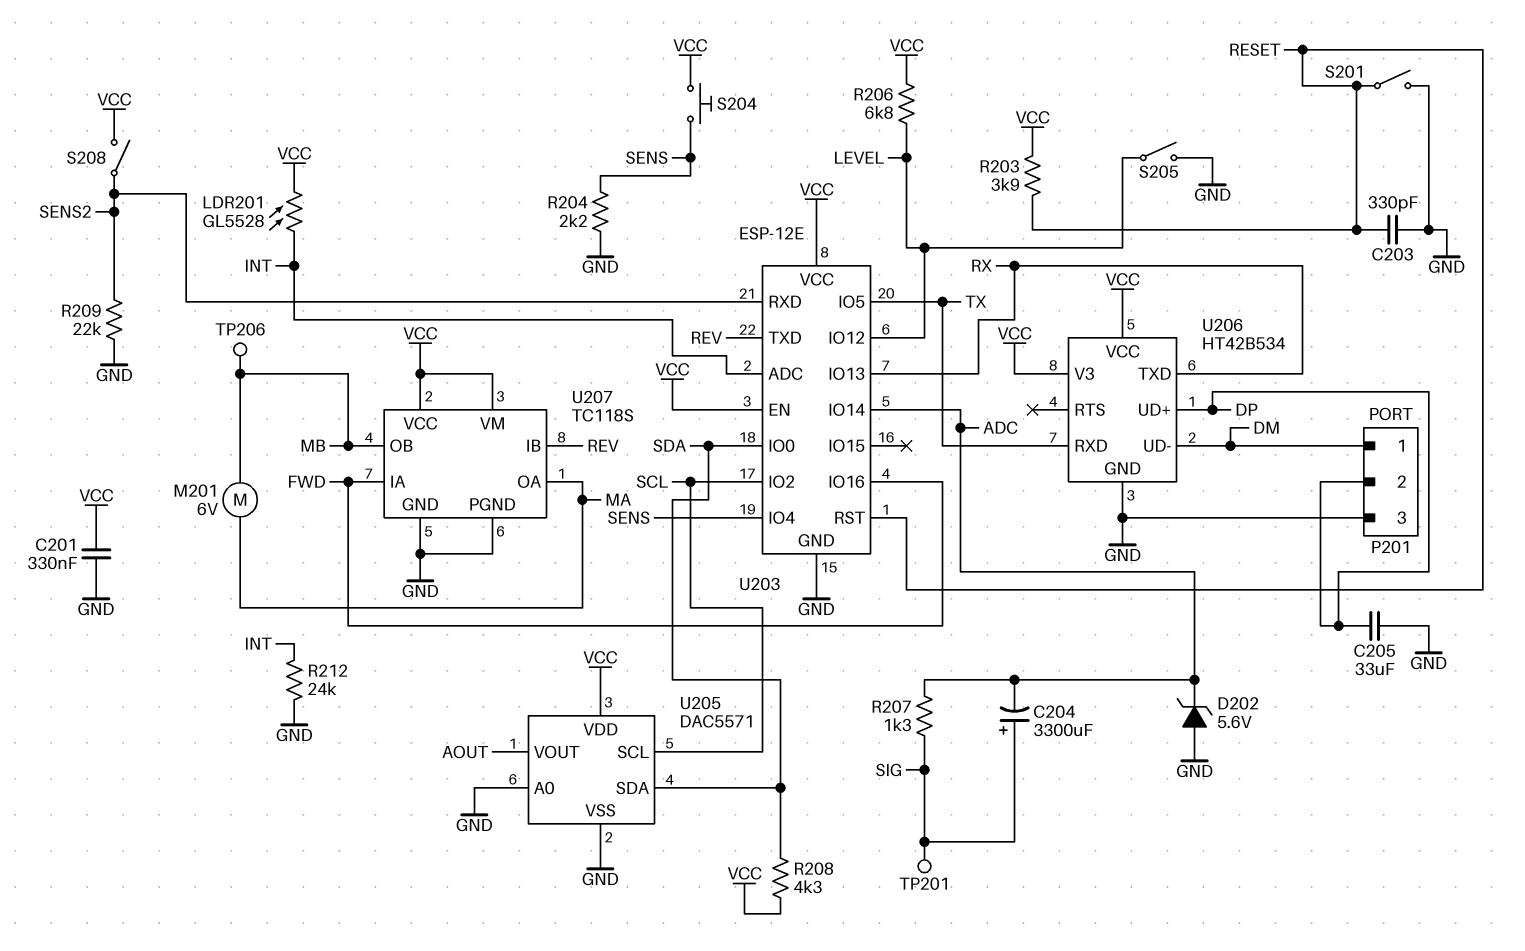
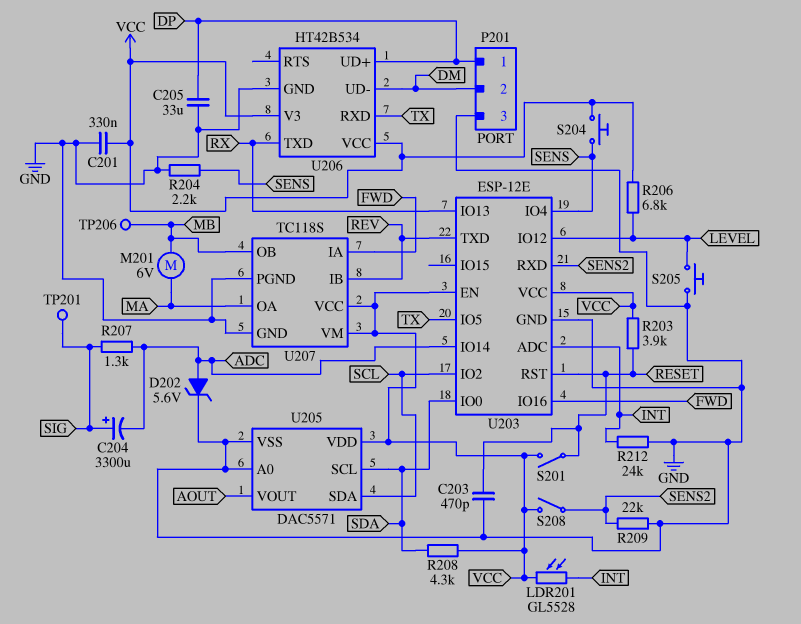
C203: 330pF (GND, RESET) -> 470pF (GND, RESET)
D202: zener 5.6V (A GND, K ADC) -> zener 5.6V (A ADC, K GND)
P201 pin 1: DM -> DP
P201 pin 2: DP -> DM
S201: switch (GND, RESET) -> switch (RESET, VCC)
S205: switch (GND, LEVEL) -> button (GND, LEVEL)
U205 pin SCL: SCL -> SDA
U205 pin SDA: SDA -> SCL

